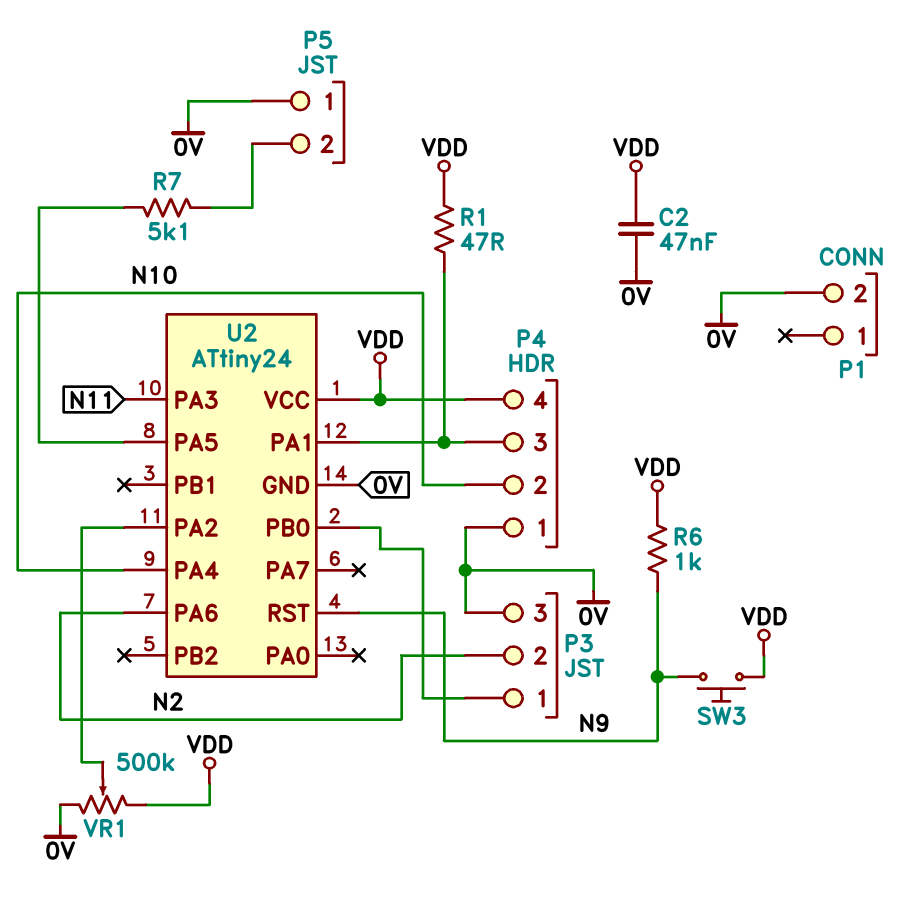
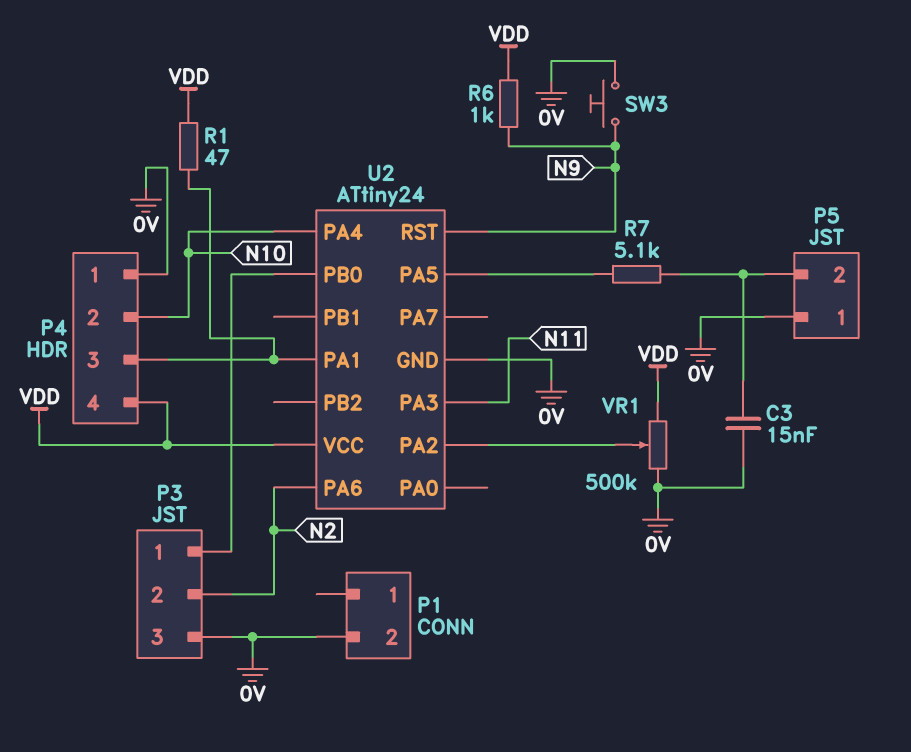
C2: 47nF (0V, VDD) -> none
C3: none -> 15nF (0V, P5/2)
SW3: button (N9, VDD) -> button (0V, N9)

